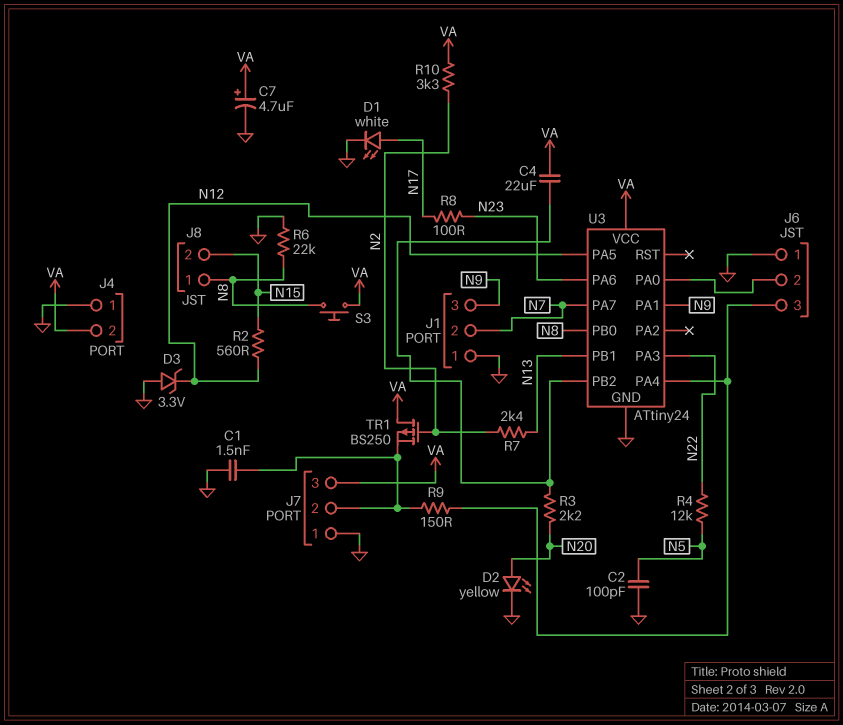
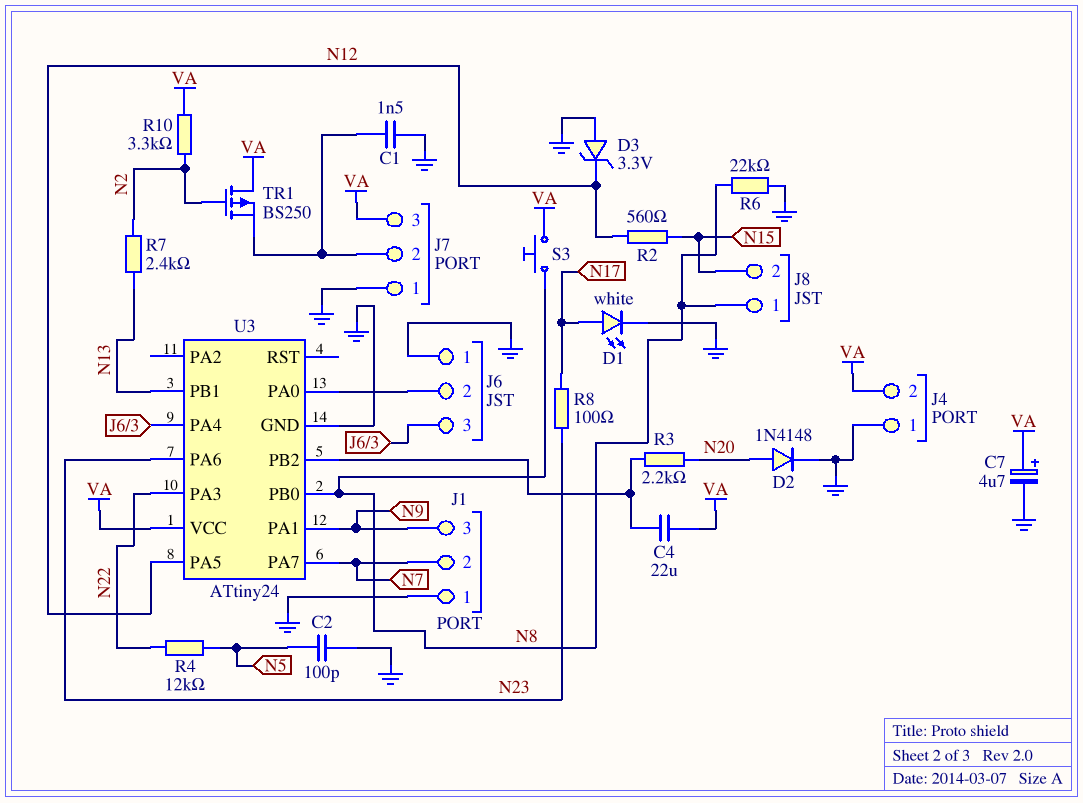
D2: LED yellow (A N20, K GND) -> diode 1N4148 (A N20, K GND)
R9: 150 (J6/3, J7/2) -> none

